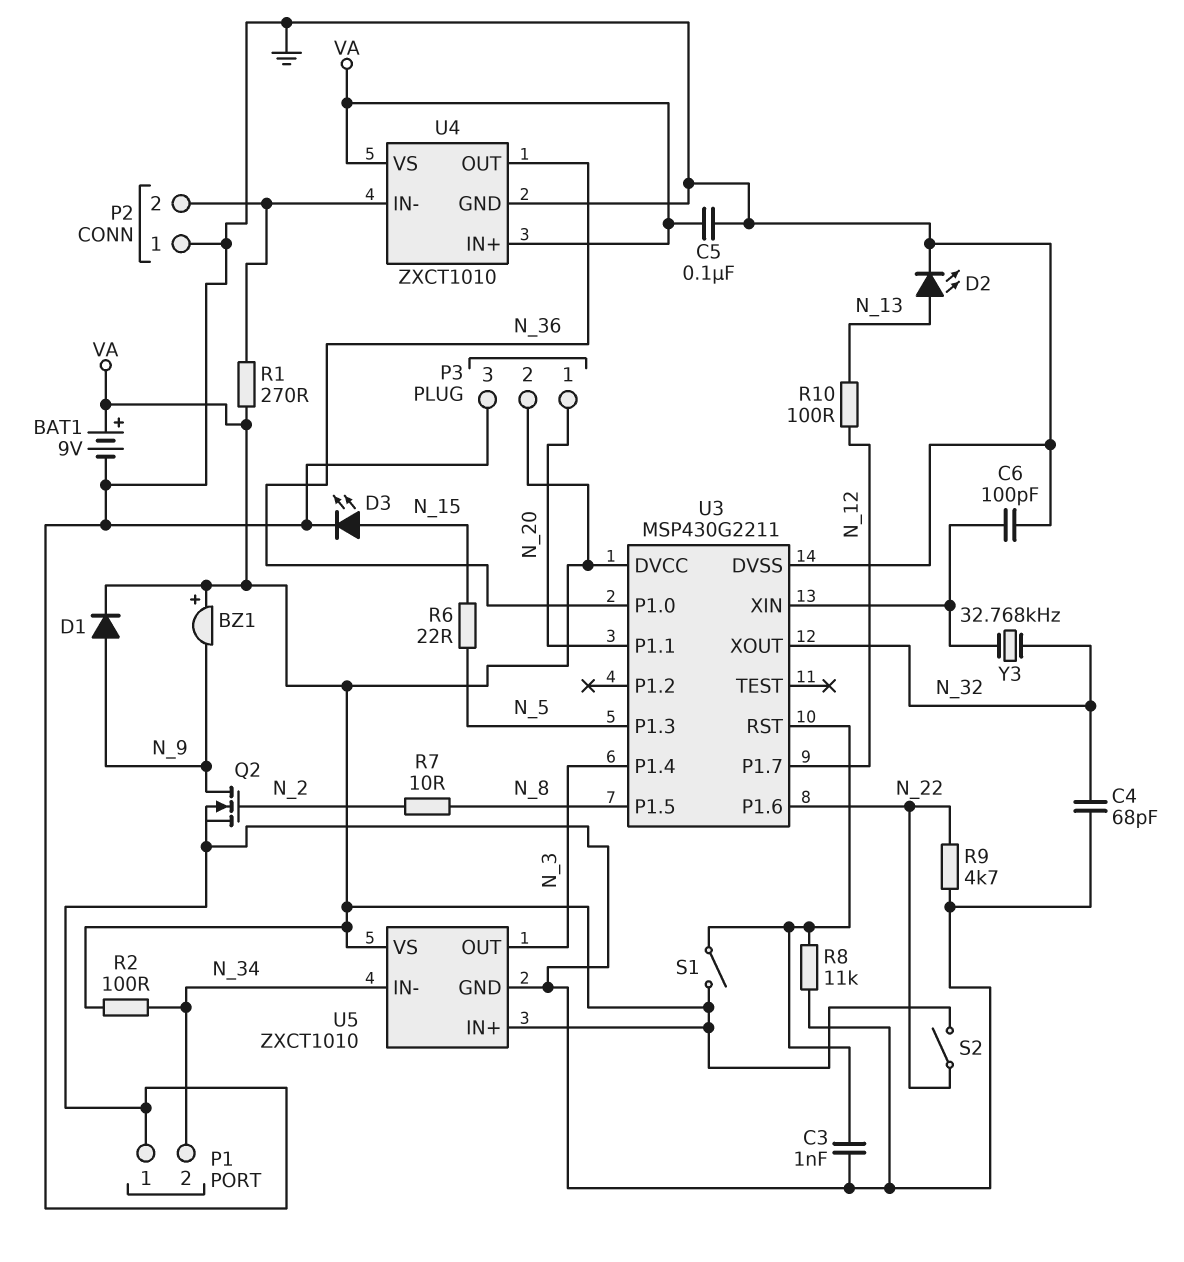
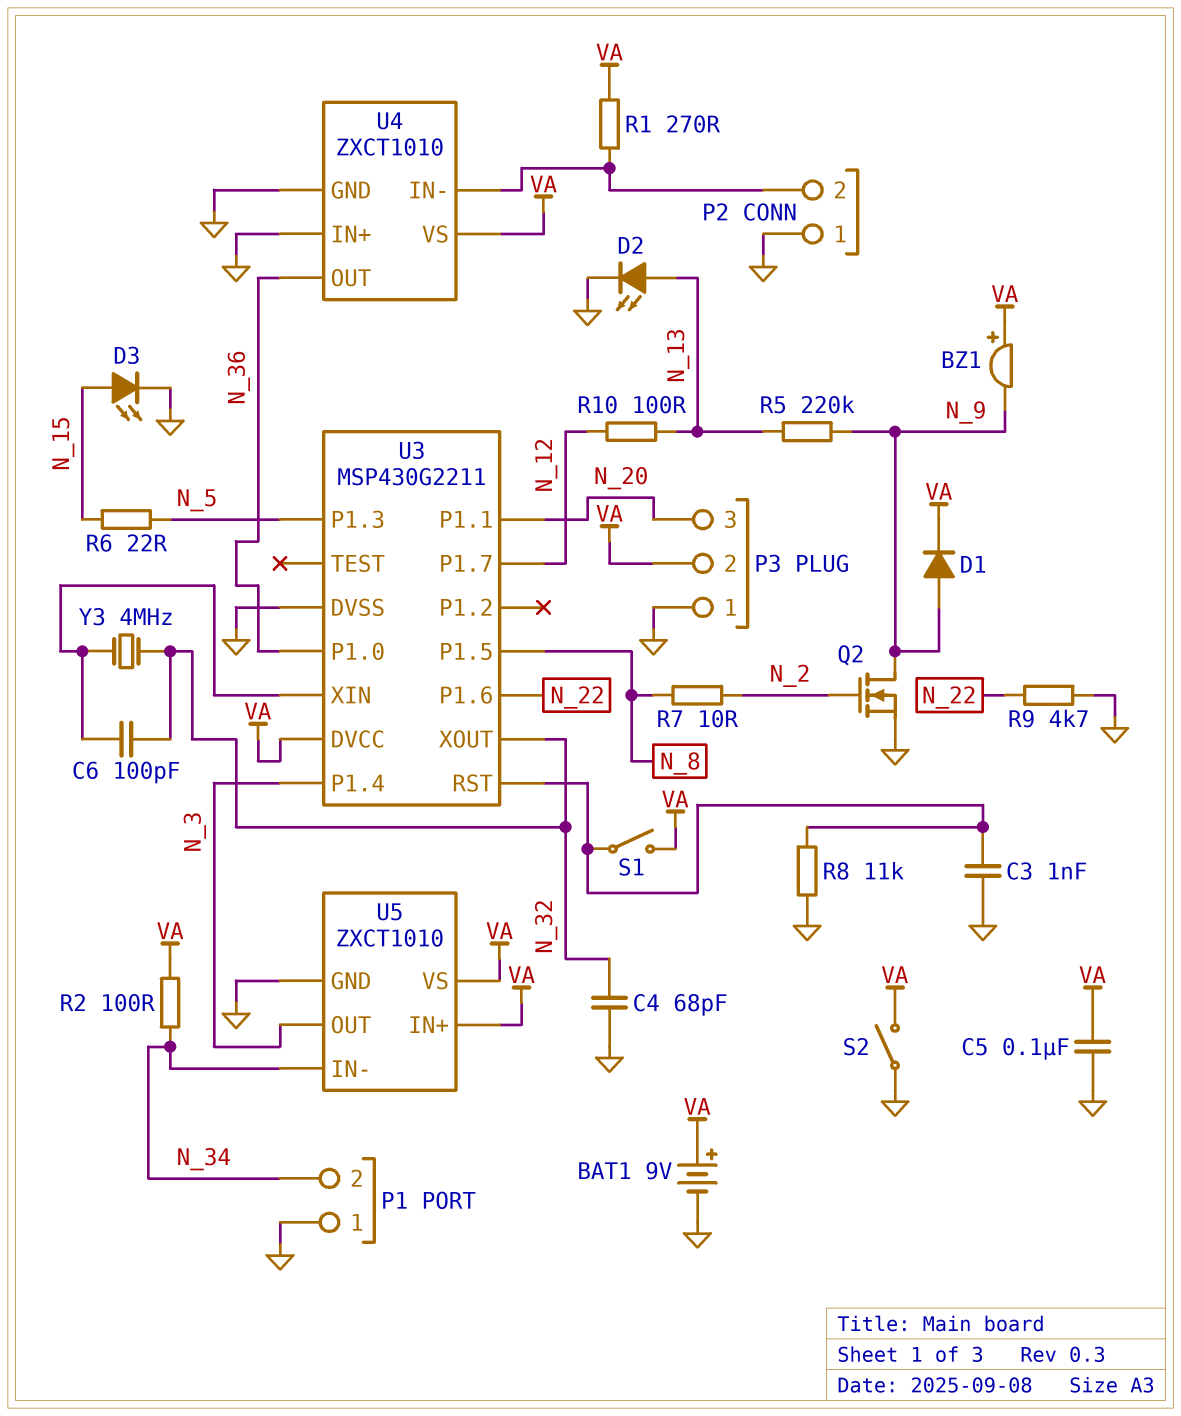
C6: 100pF (GND, U3/XIN) -> 100pF (N_32, U3/XIN)
P3 pin 1: N_20 -> GND
P3 pin 3: GND -> N_20
R5: none -> 220k (N_9, N_13)
S2: switch (N_22, VA) -> switch (GND, VA)
U4 pin IN+: VA -> GND
Y3: 32.768kHz (N_32, U3/XIN) -> 4MHz (N_32, U3/XIN)

